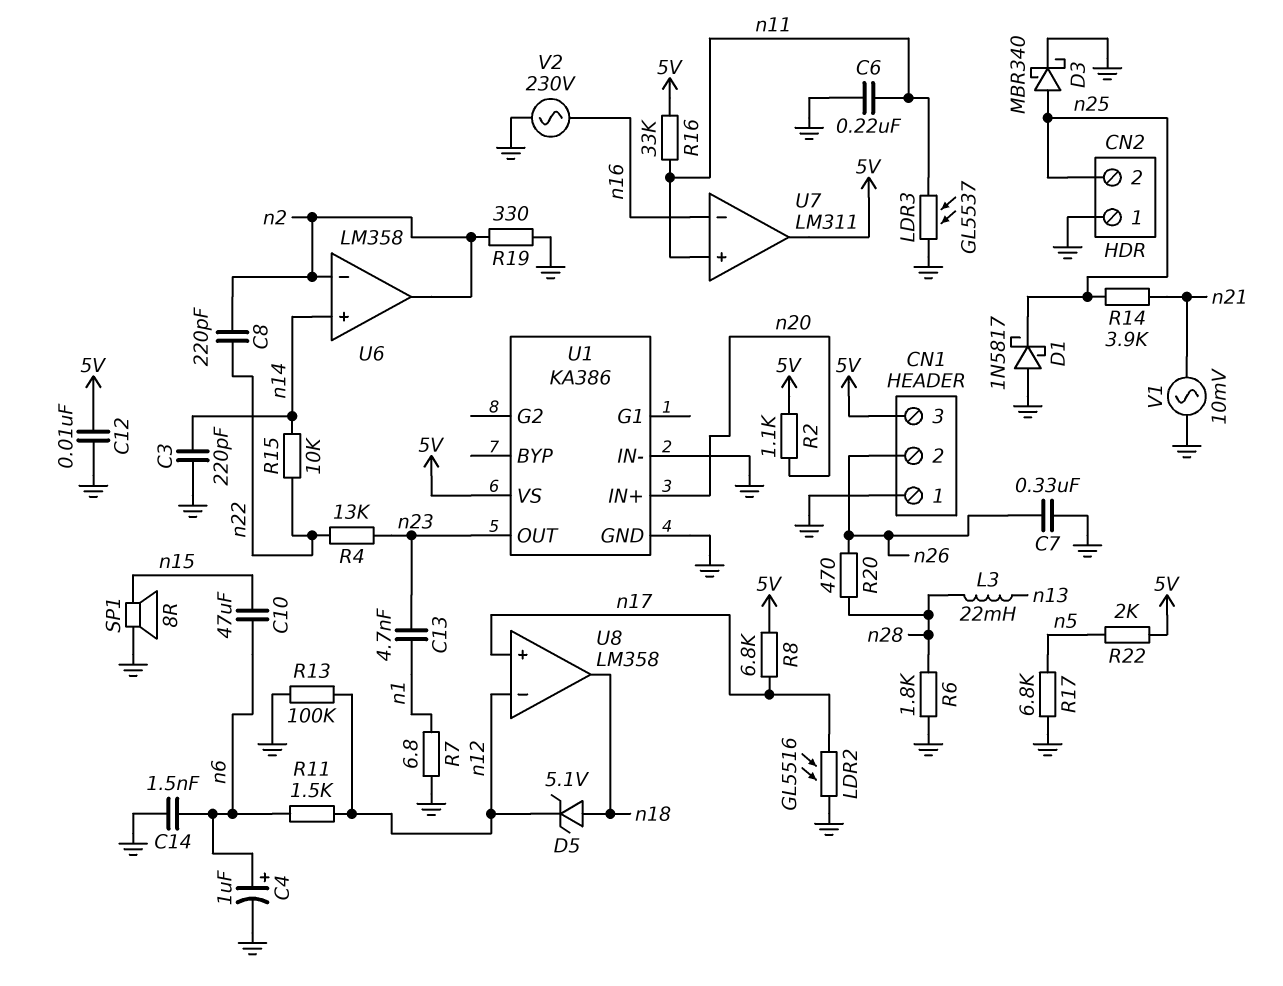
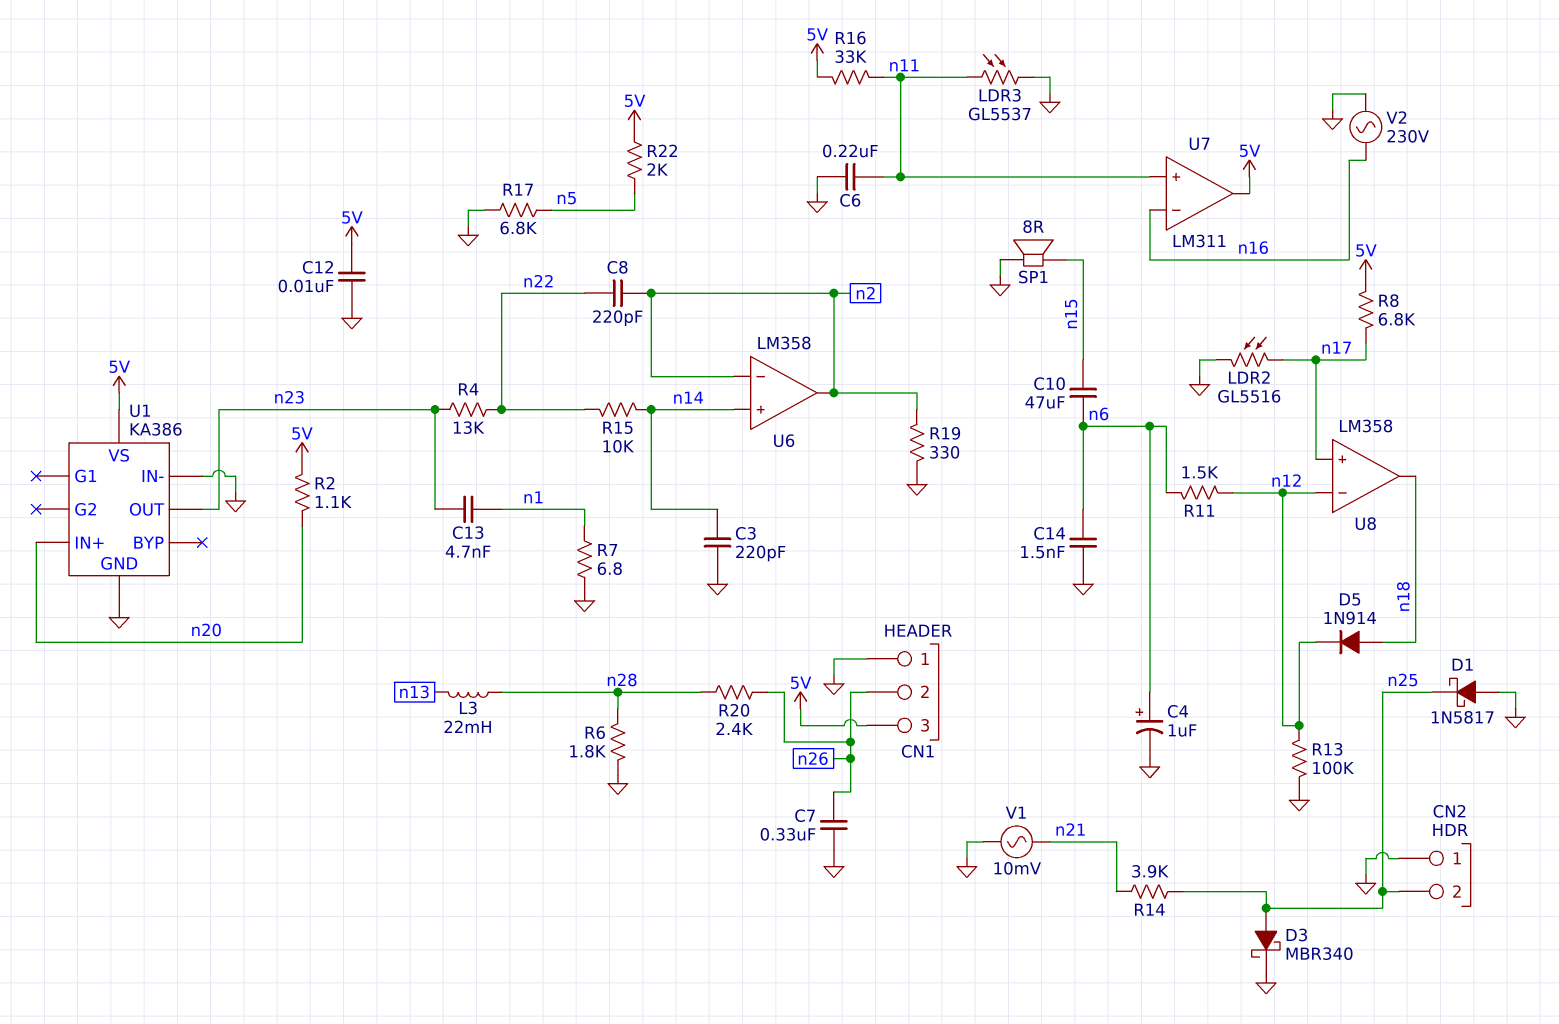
D5: zener 5.1V (A n18, K n12) -> diode 1N914 (A n18, K n12)
R20: 470 (n26, n28) -> 2.4k (n26, n28)

